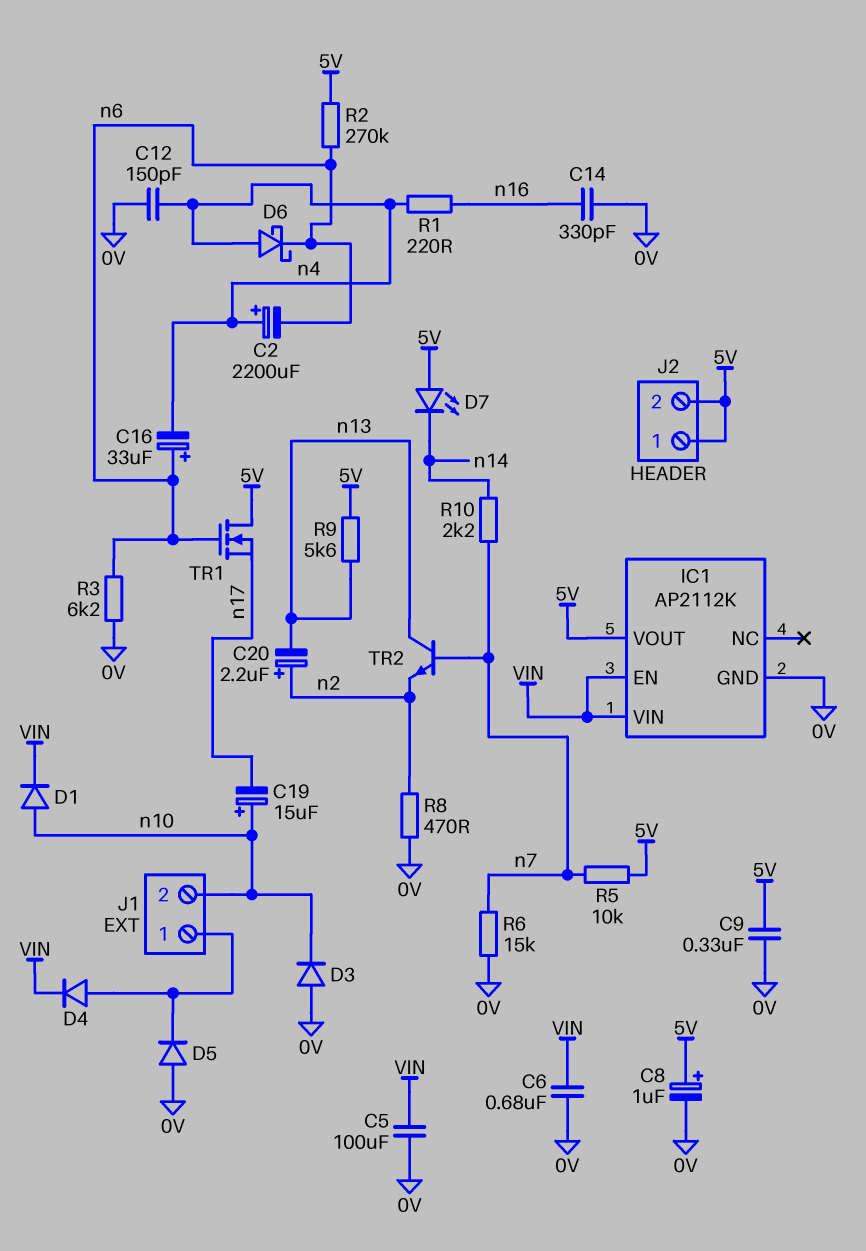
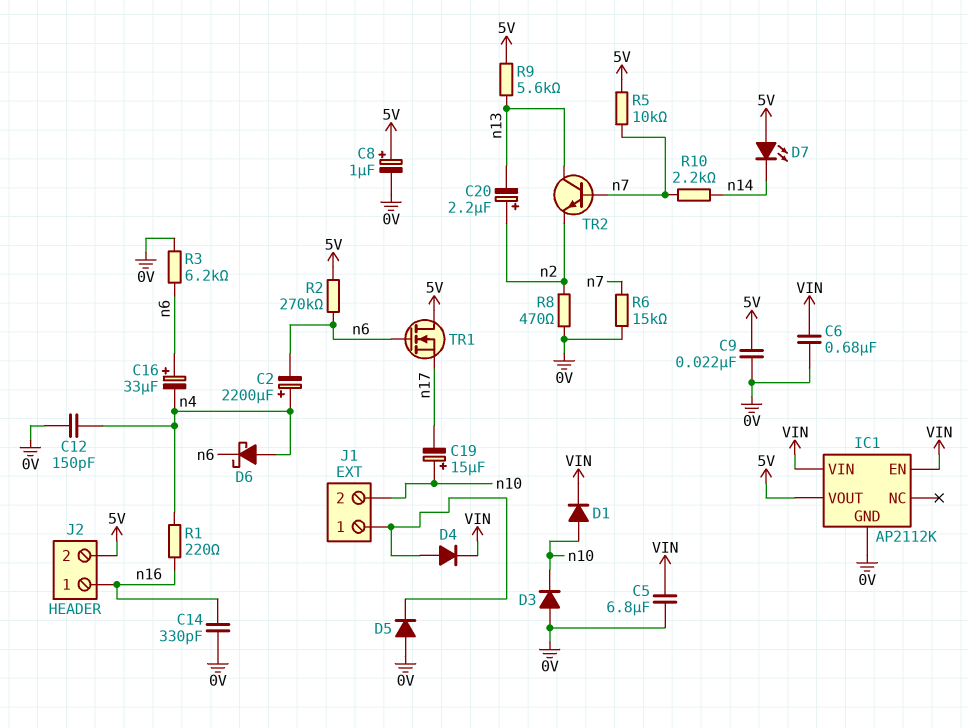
C5: 100uF (0V, VIN) -> 6.8uF (0V, VIN)
C9: 330nF (0V, 5V) -> 22nF (0V, 5V)
J2 pin 1: 5V -> n16

